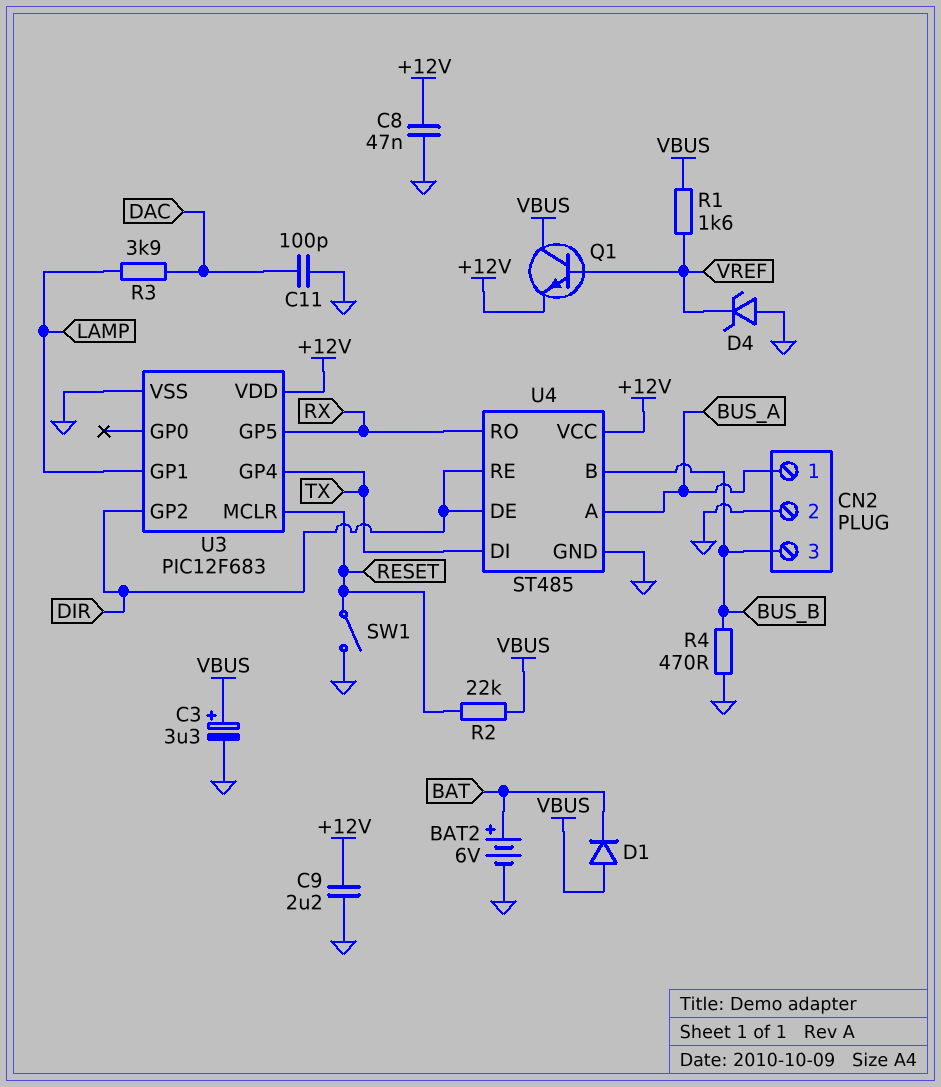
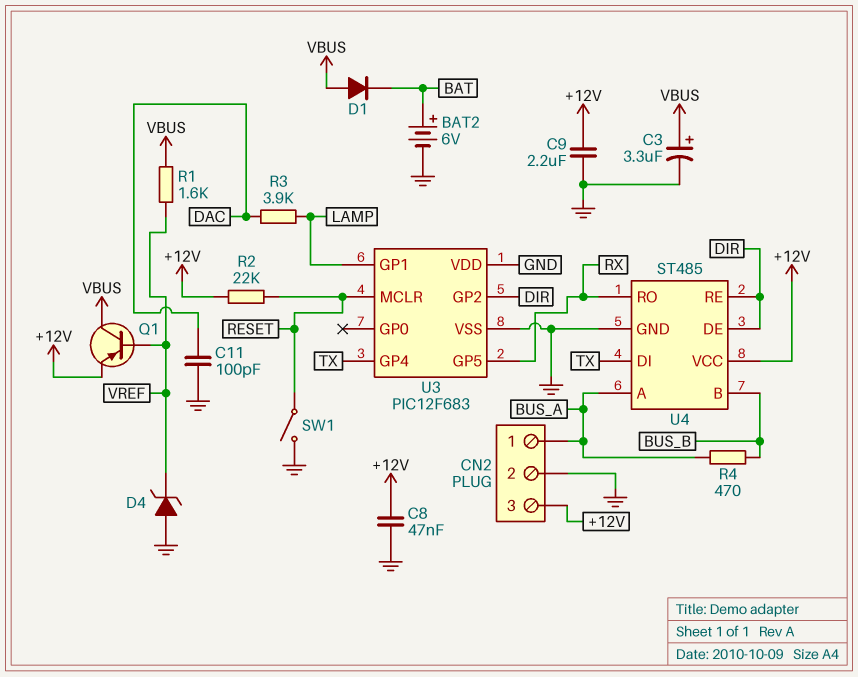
CN2 pin 3: BUS_B -> +12V
Q1: NPN (B VREF, C VBUS, E +12V) -> PNP (B VREF, C VBUS, E +12V)
R2: 22k (RESET, VBUS) -> 22k (+12V, RESET)
R4: 470 (BUS_B, GND) -> 470 (BUS_A, BUS_B)
U3 pin VDD: +12V -> GND

